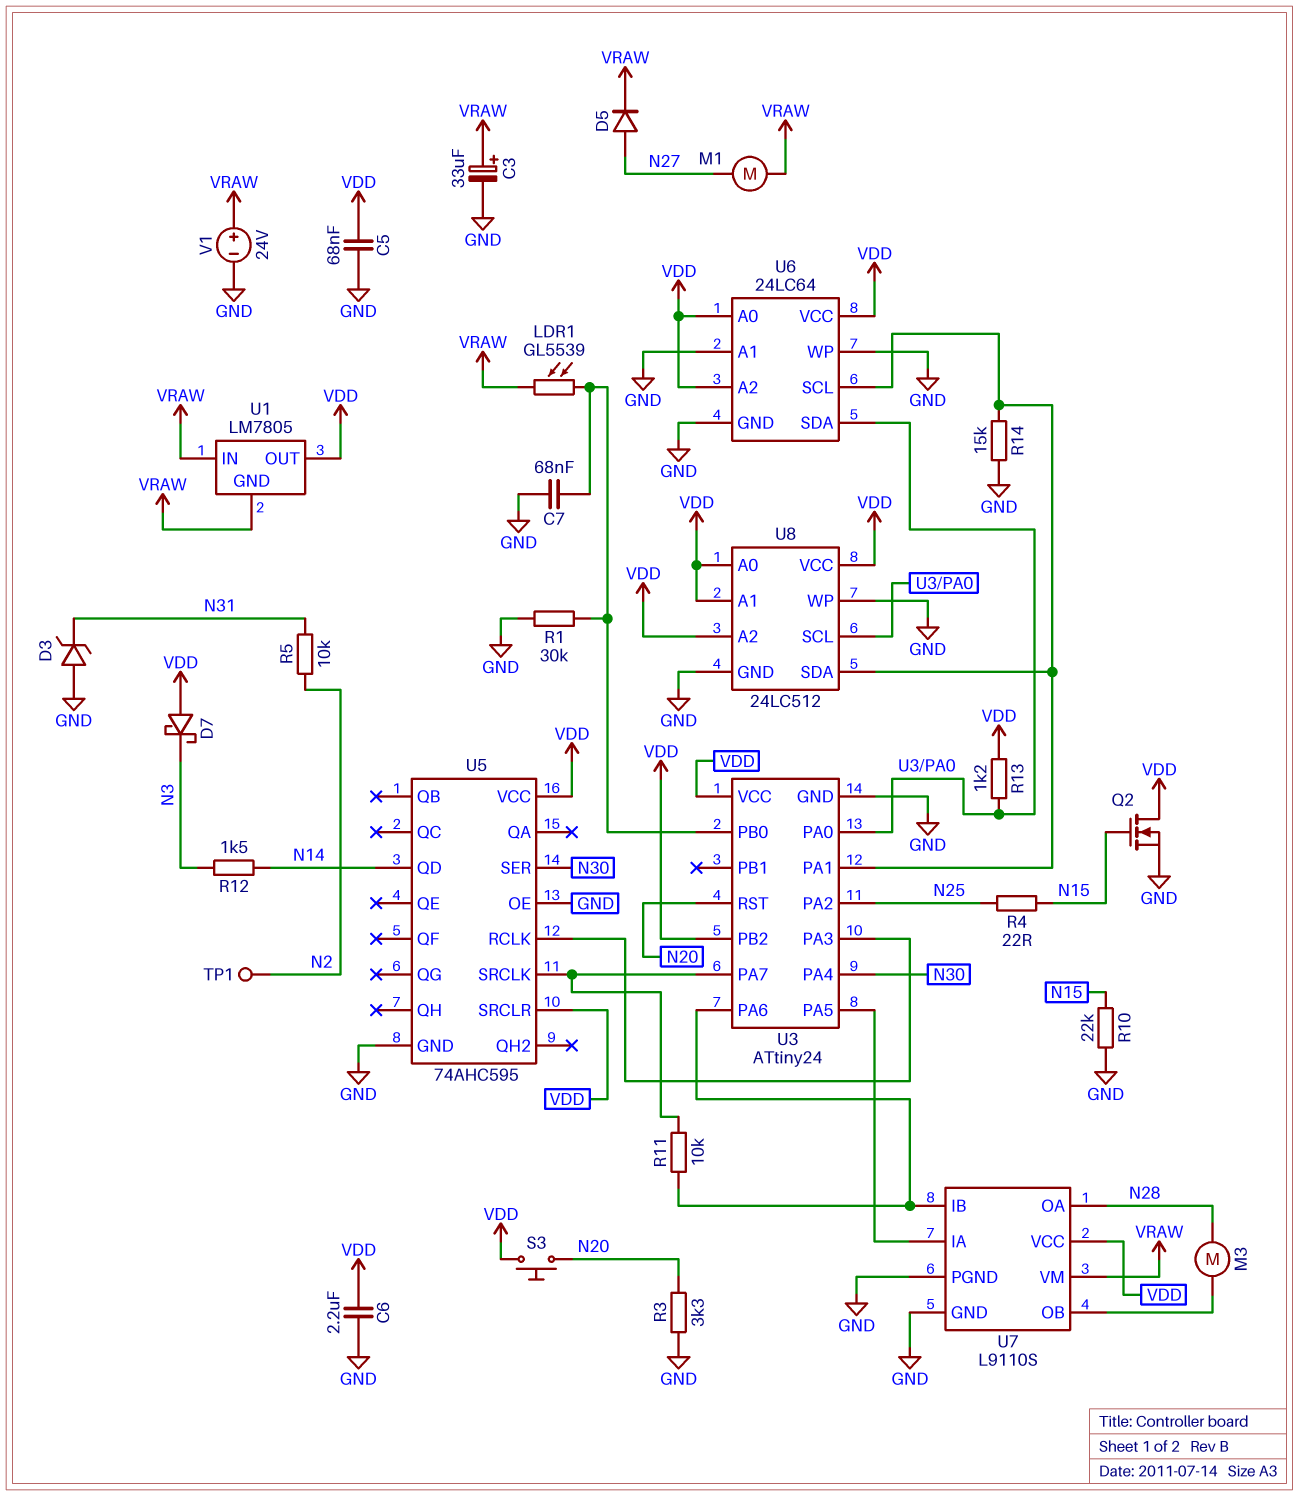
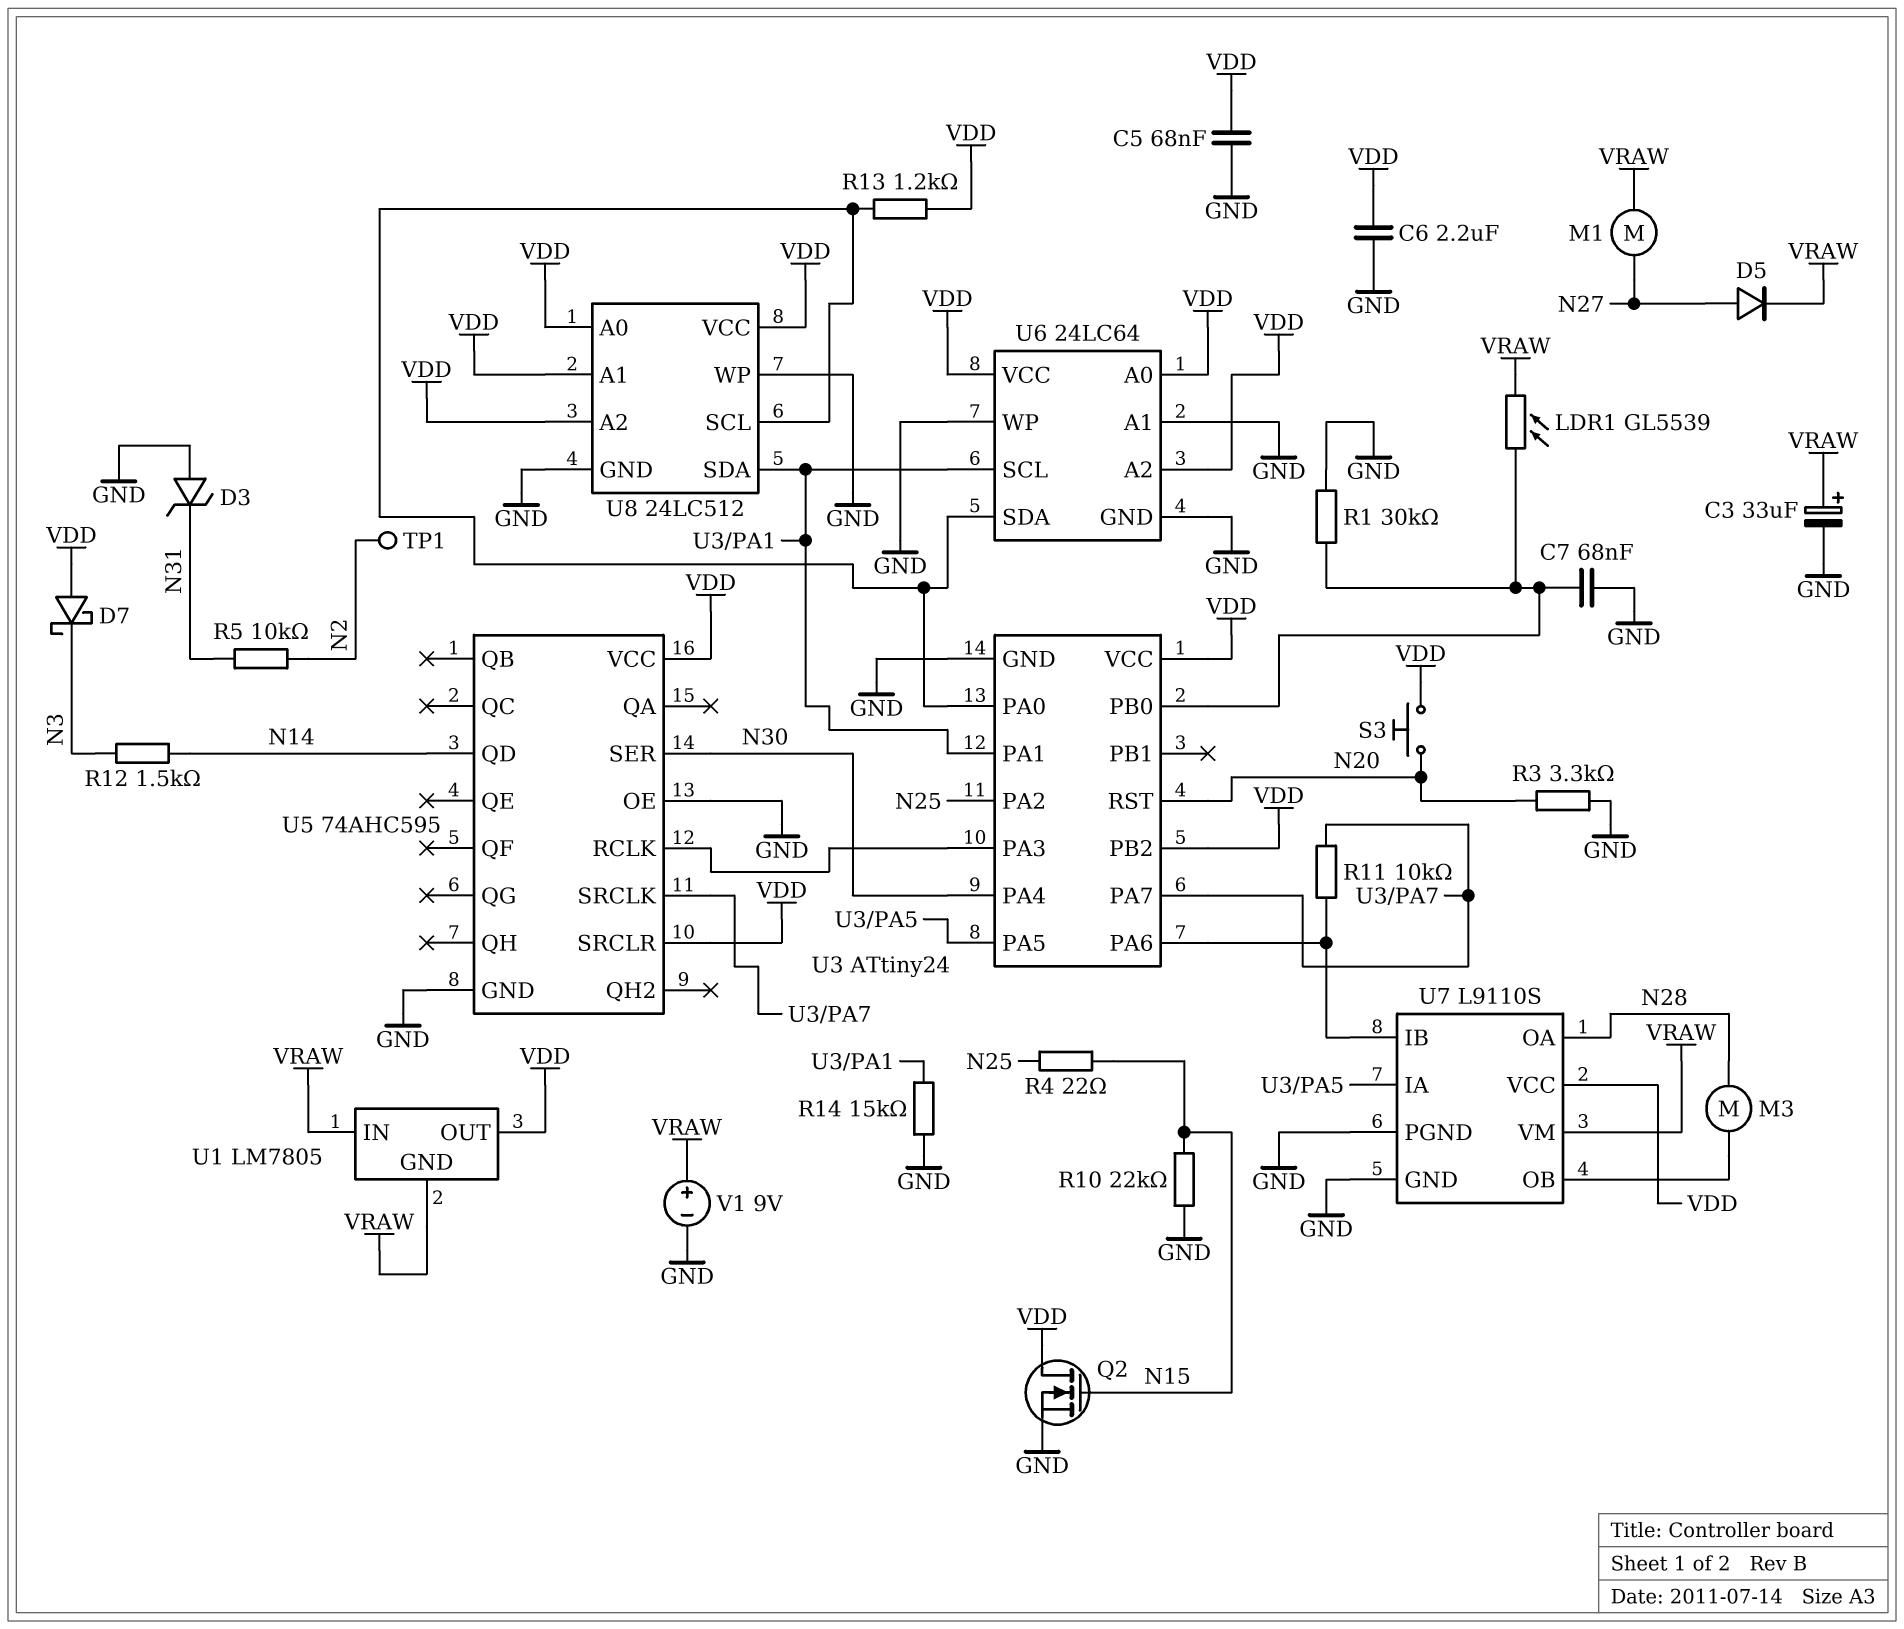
V1: 24V (plus VRAW, minus GND) -> 9V (plus VRAW, minus GND)

